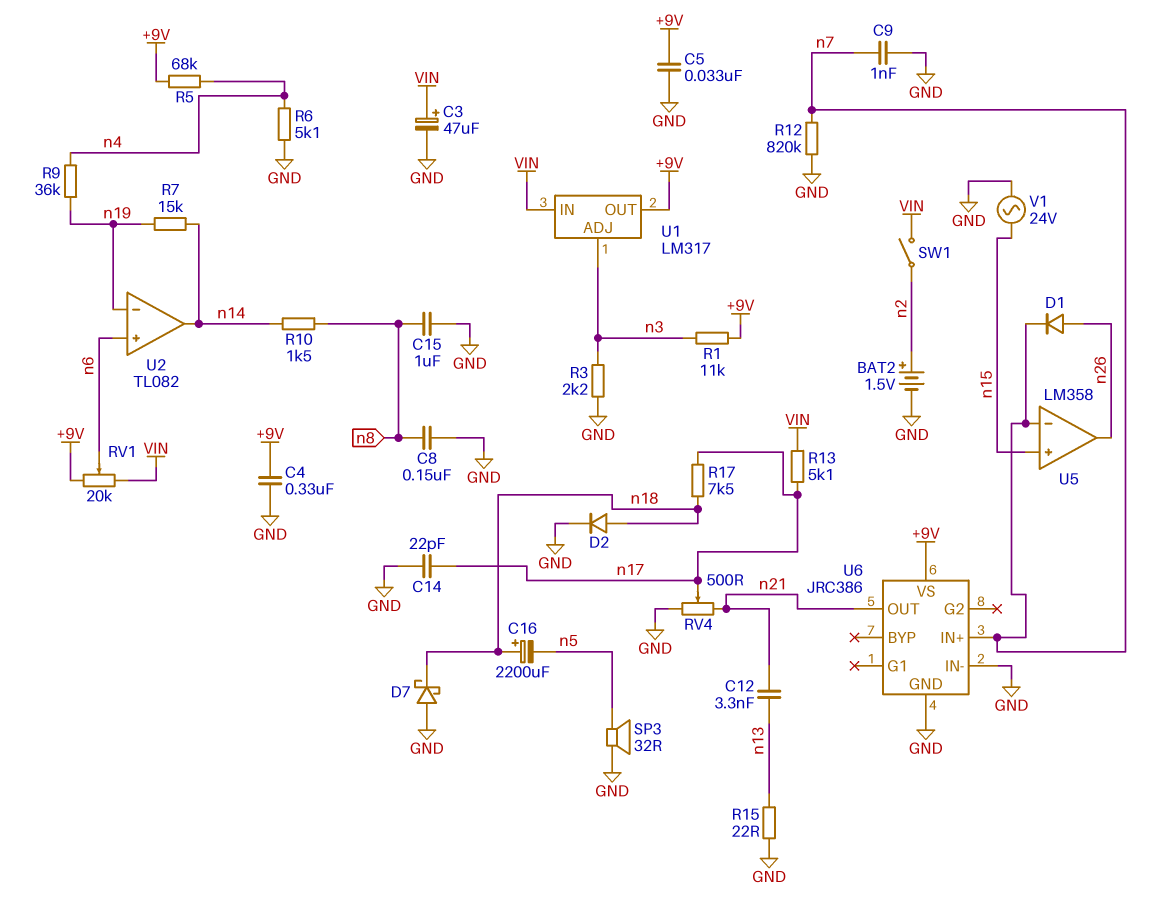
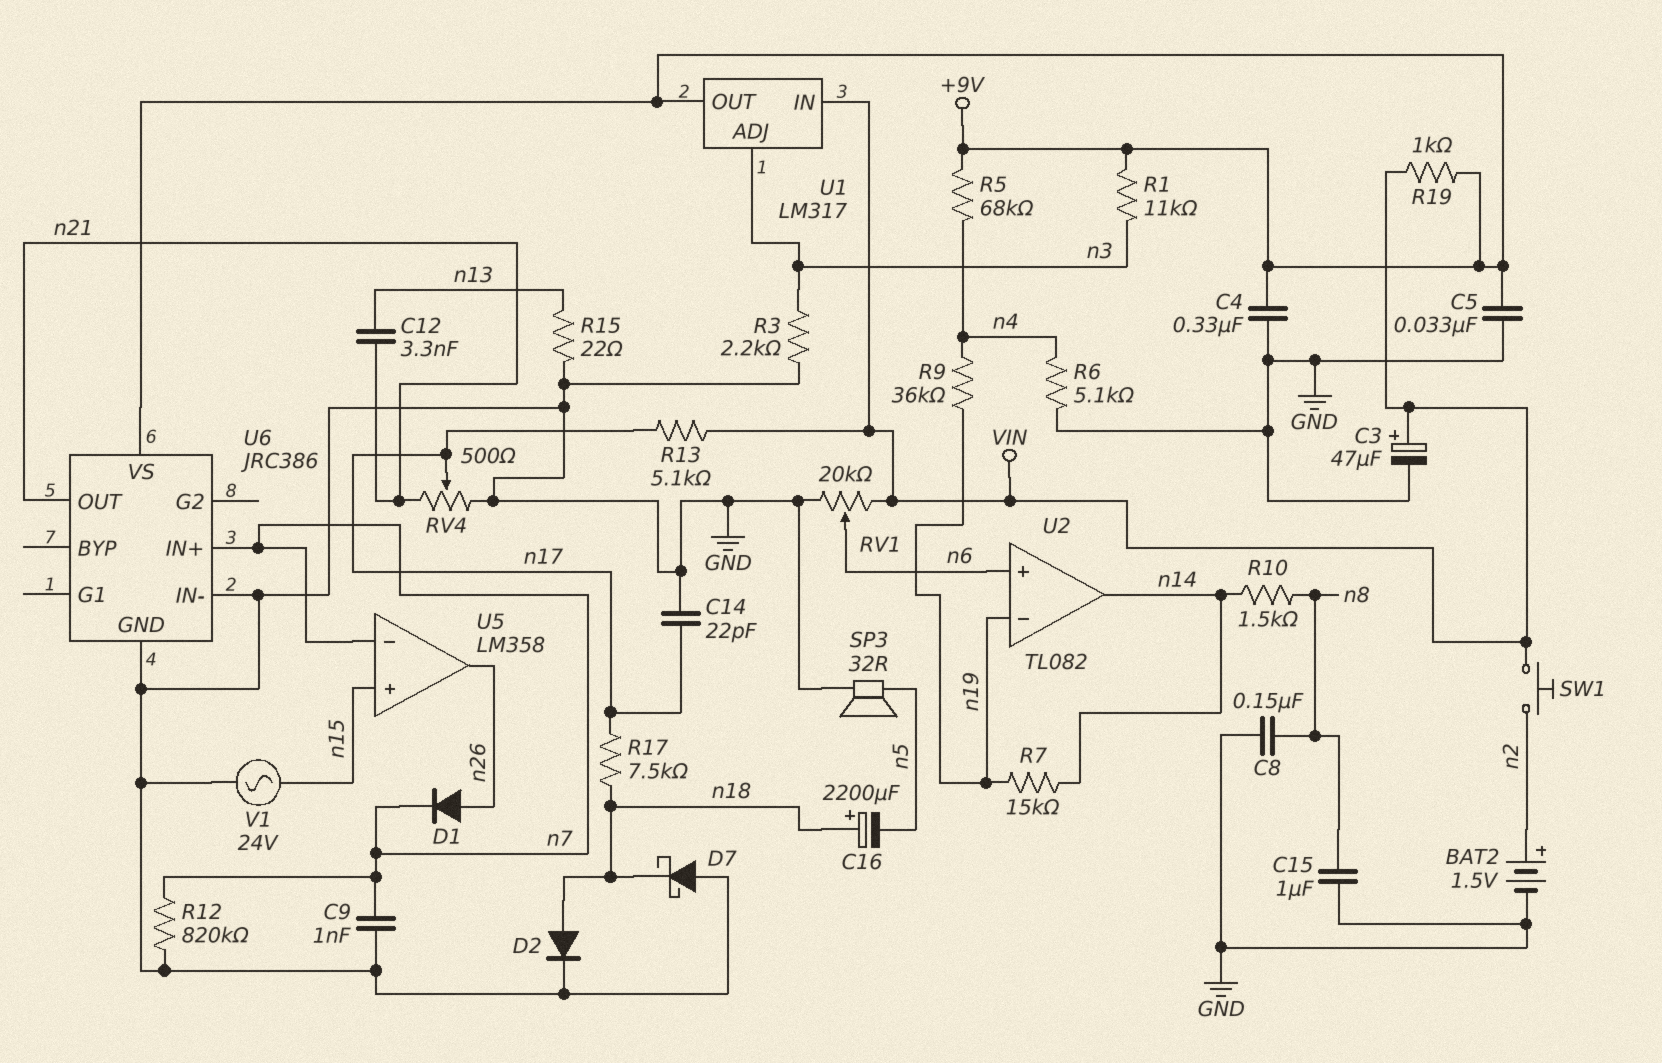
R19: none -> 1k (+9V, VIN)
RV1: 20k (+9V, VIN, wiper n6) -> 20k (GND, VIN, wiper n6)
SW1: switch (VIN, n2) -> button (VIN, n2)

